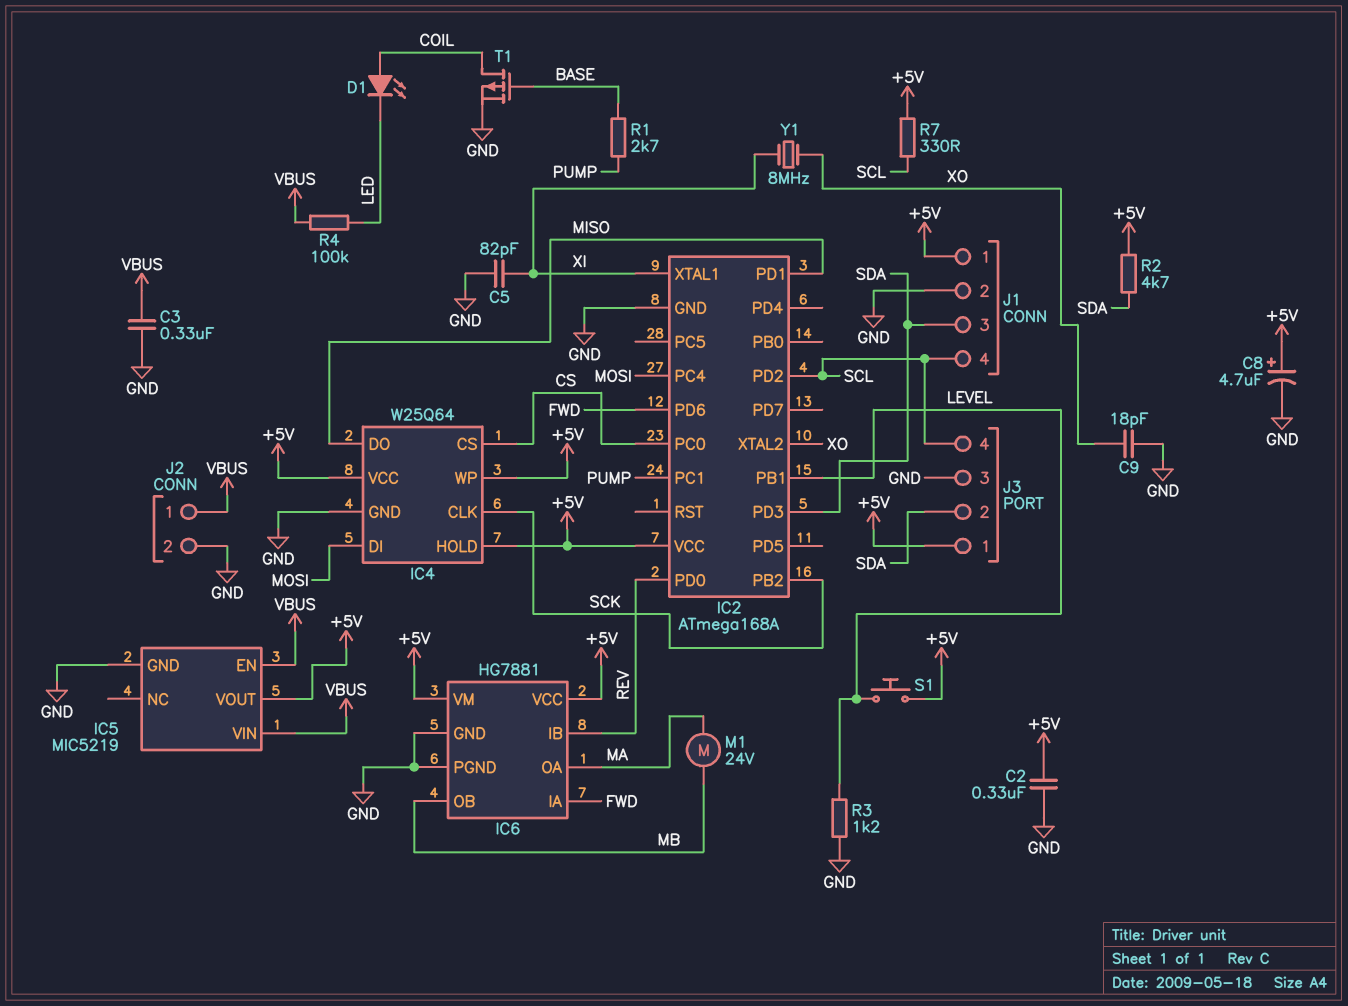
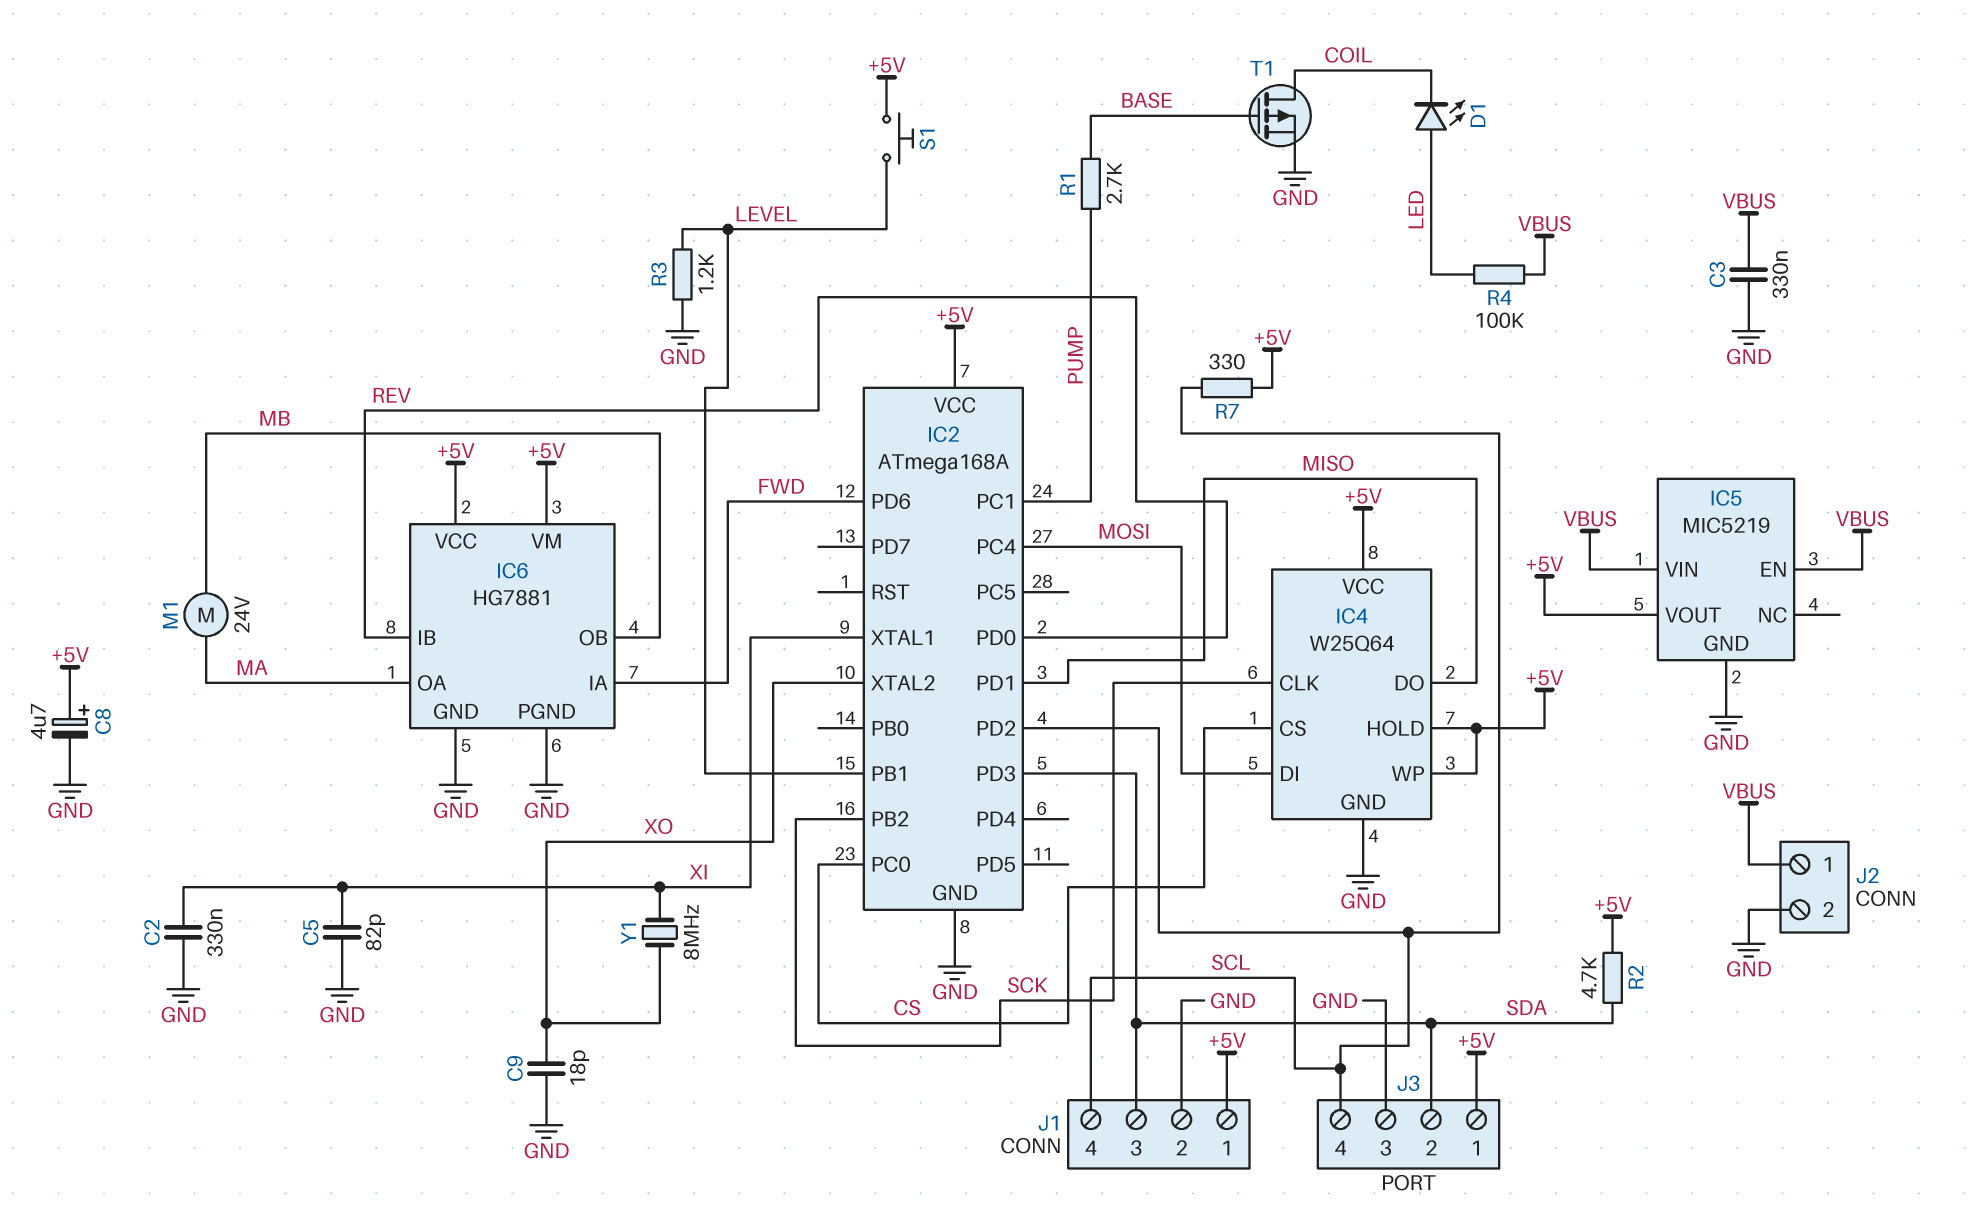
C2: 330nF (+5V, GND) -> 330nF (GND, XI)
D1: LED (A COIL, K LED) -> LED (A LED, K COIL)

